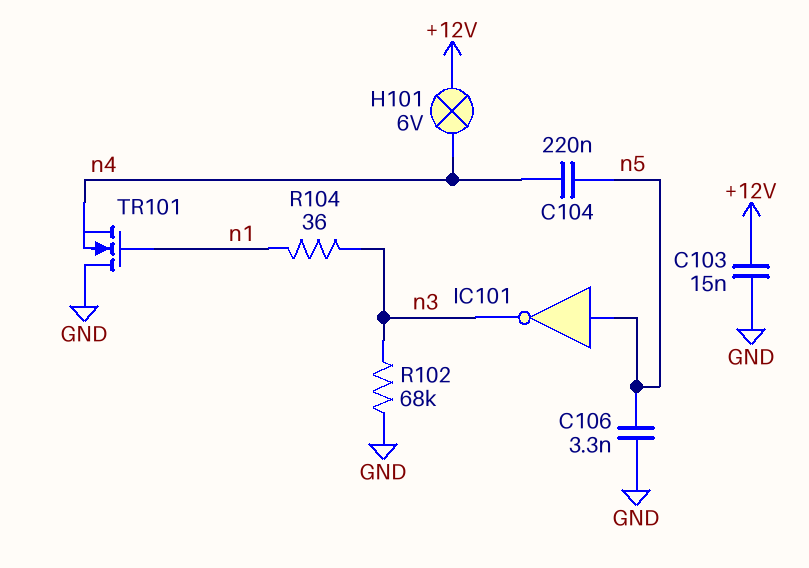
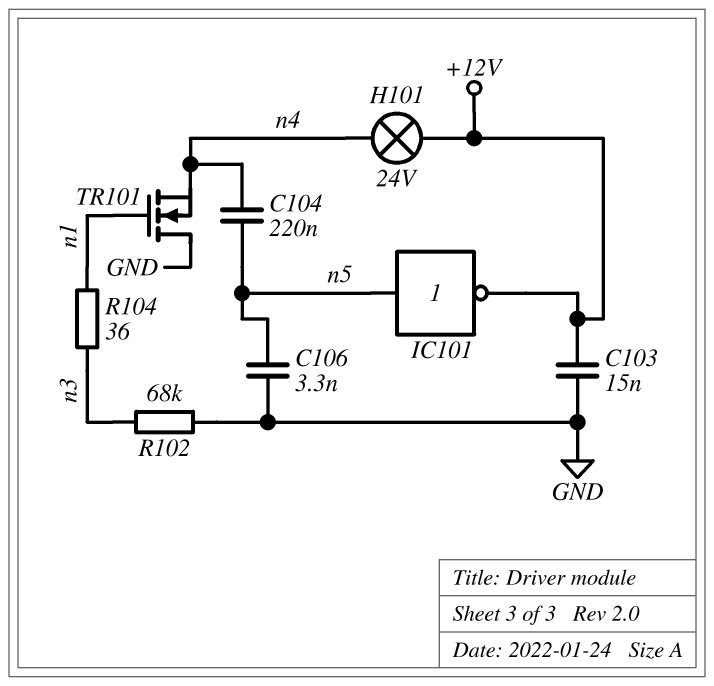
H101: lamp 6V (+12V, n4) -> lamp 24V (+12V, n4)
IC101: NOT (in n5, out n3) -> NOT (in n5, out +12V)

